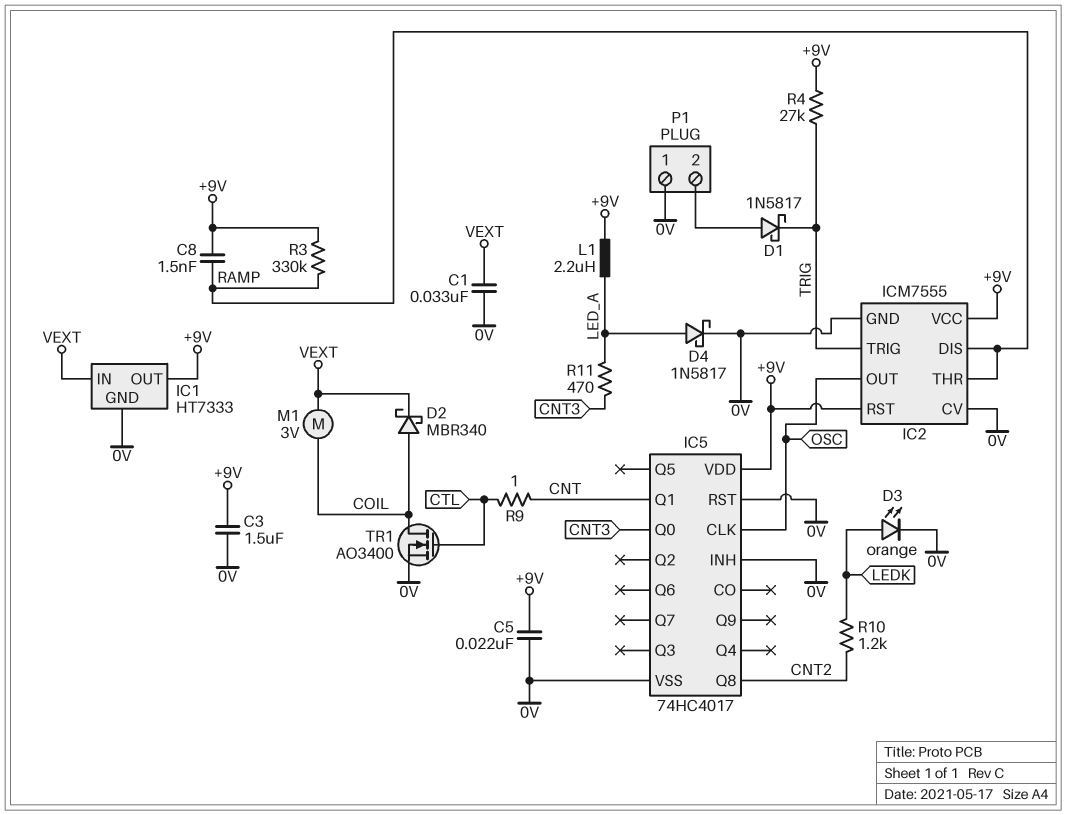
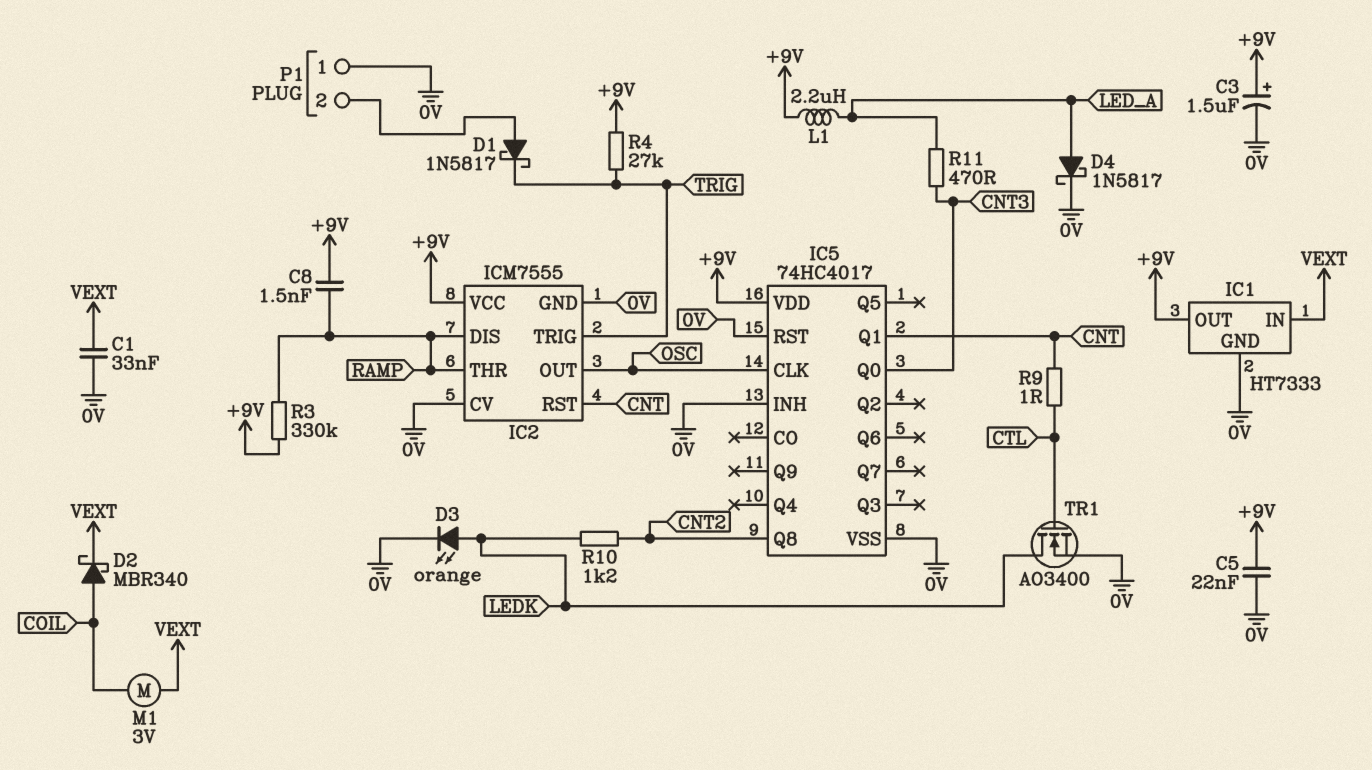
C3: 1.5uF (+9V, 0V) -> 1.5uF (plus +9V, minus 0V)
IC2 pin RST: +9V -> CNT
TR1: NMOS AO3400 (G CTL, D COIL, S 0V) -> NMOS AO3400 (G CTL, D LEDK, S 0V)

